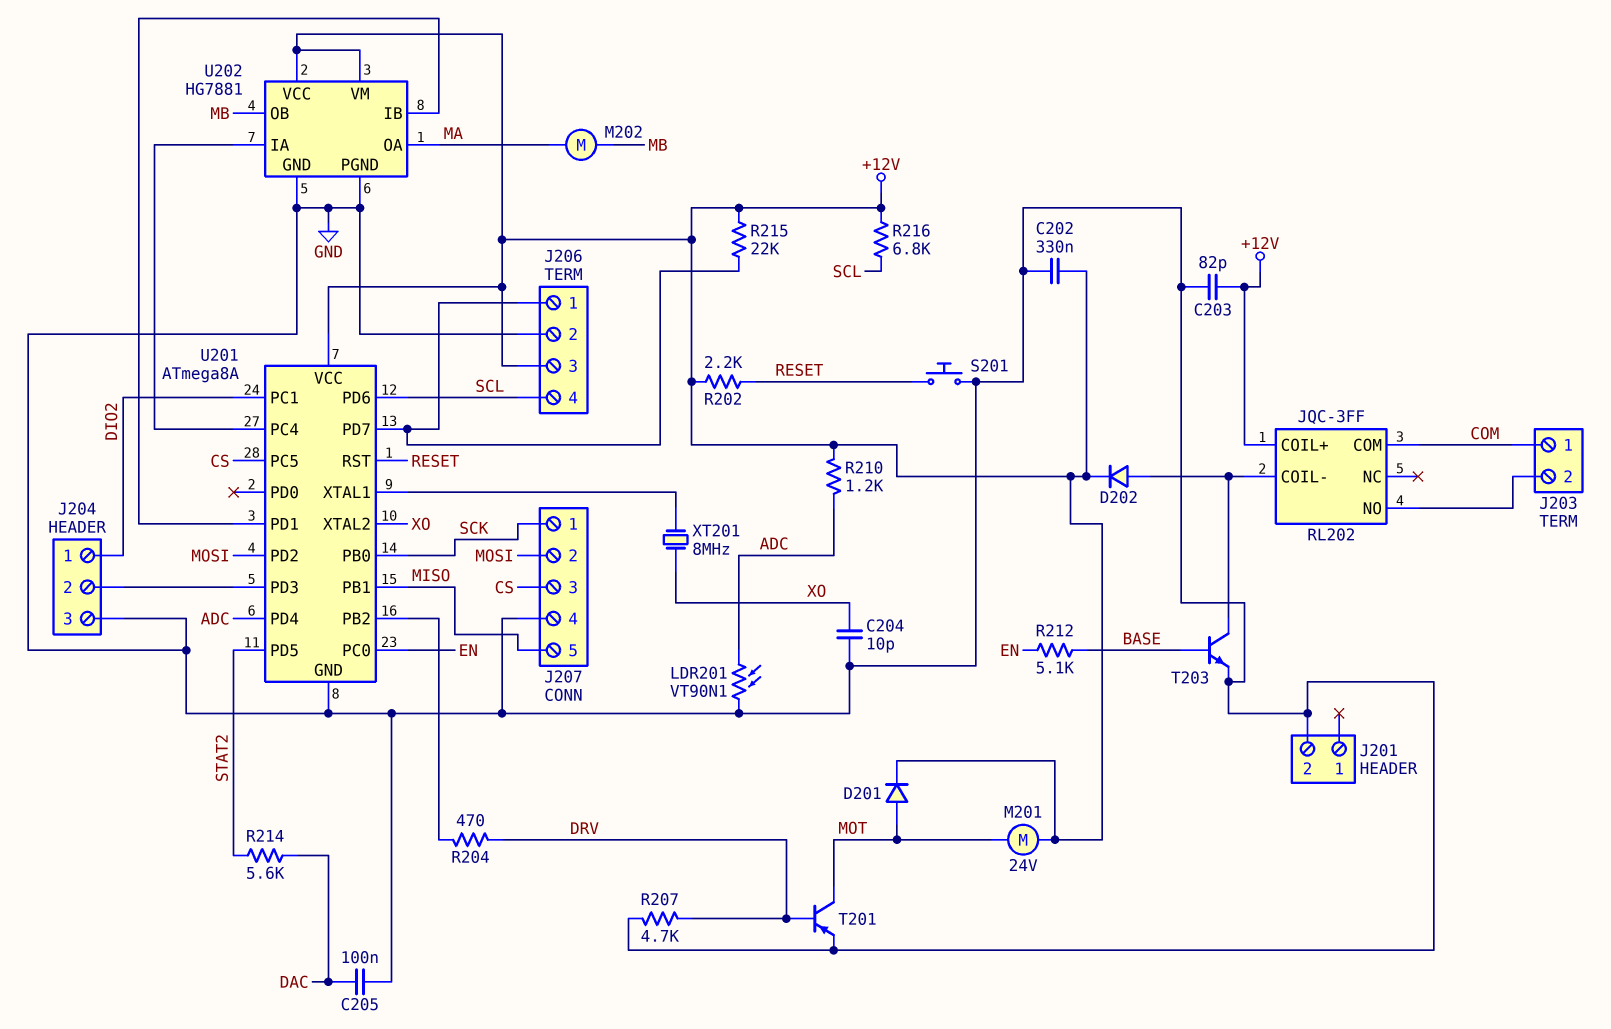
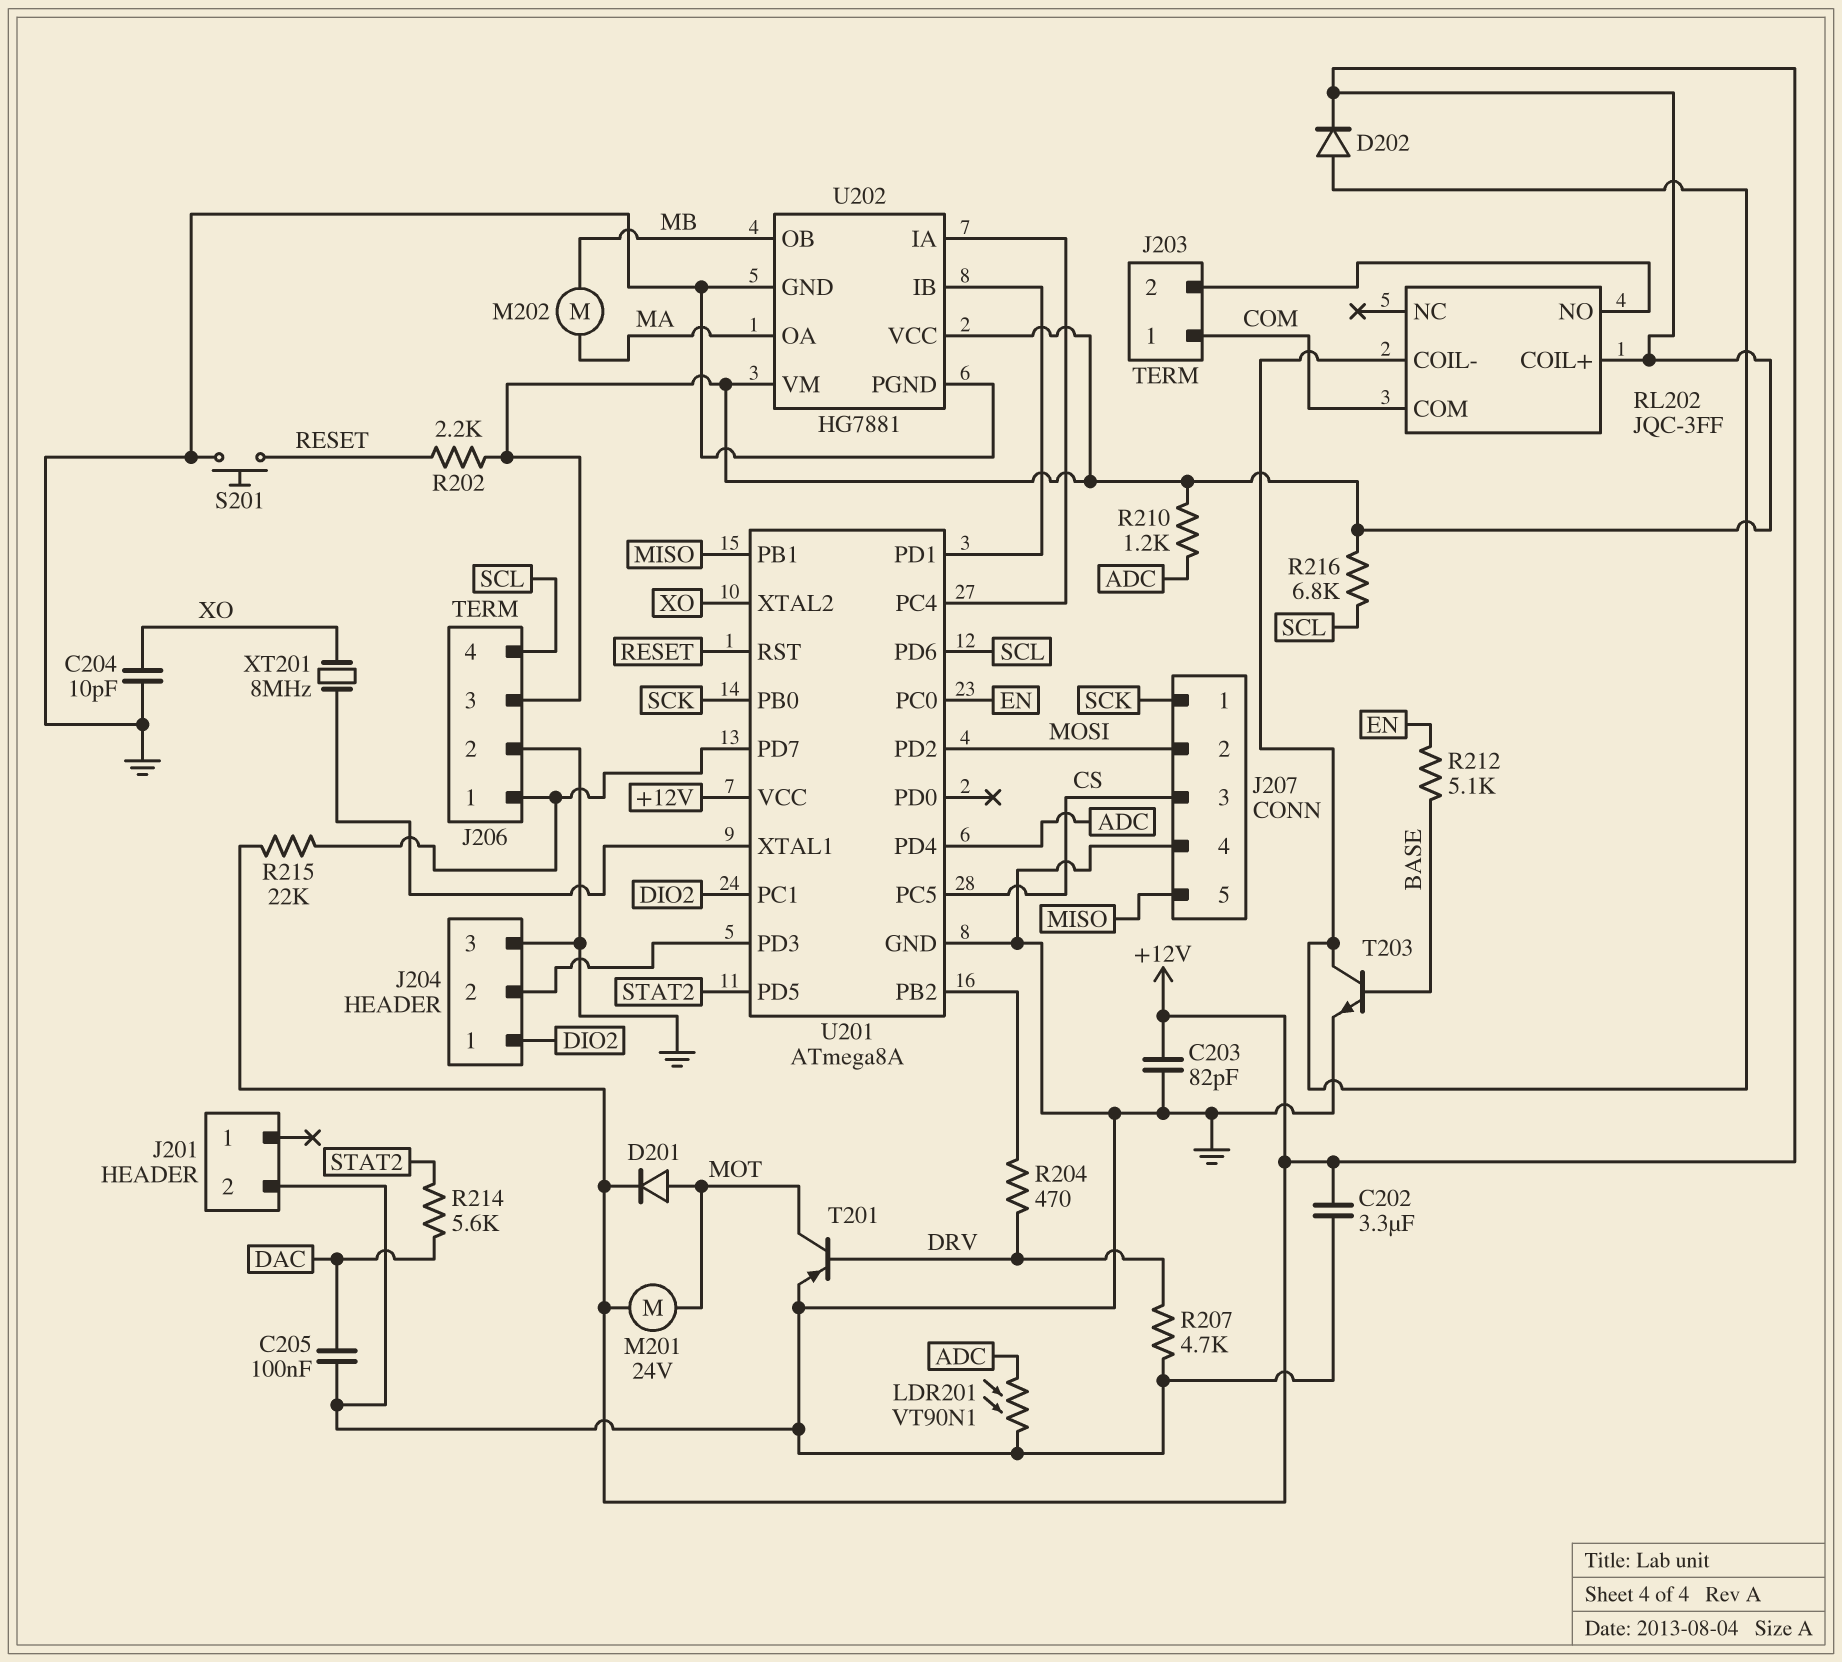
C202: 330nF (+12V, GND) -> 3.3uF (+12V, GND)

